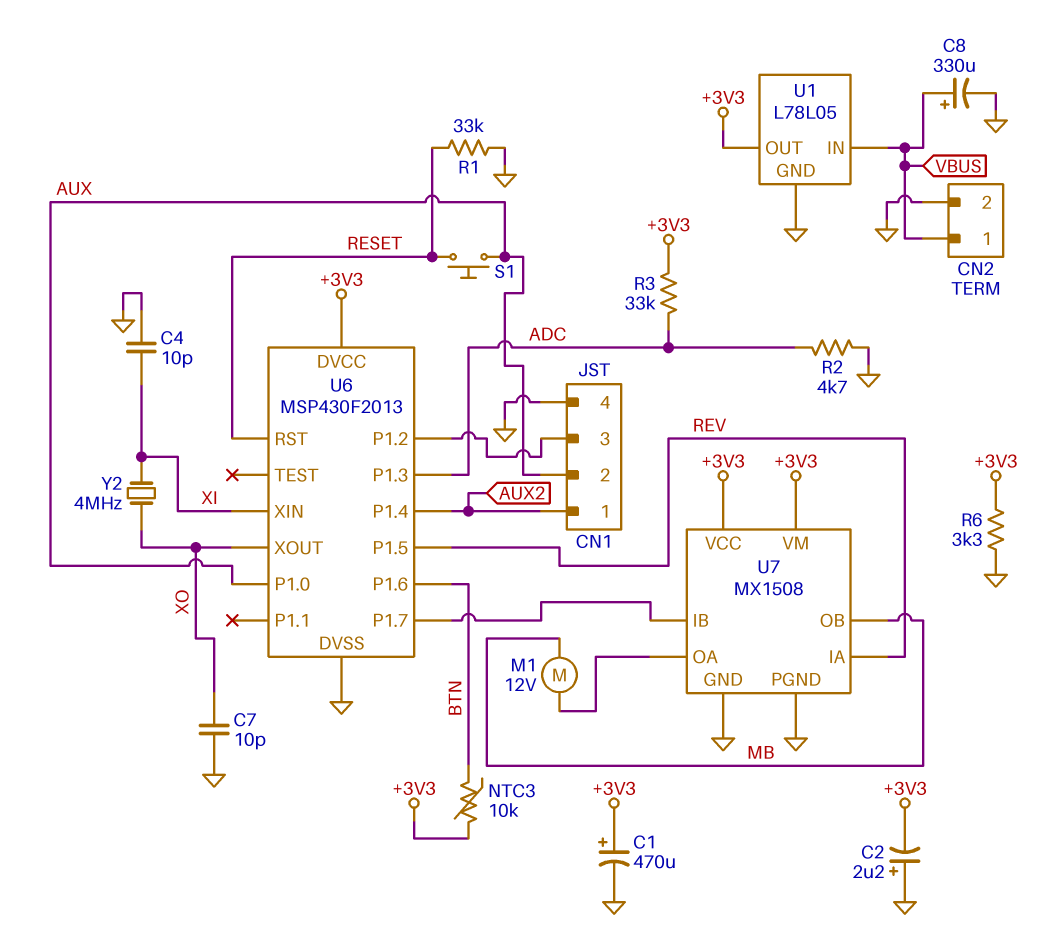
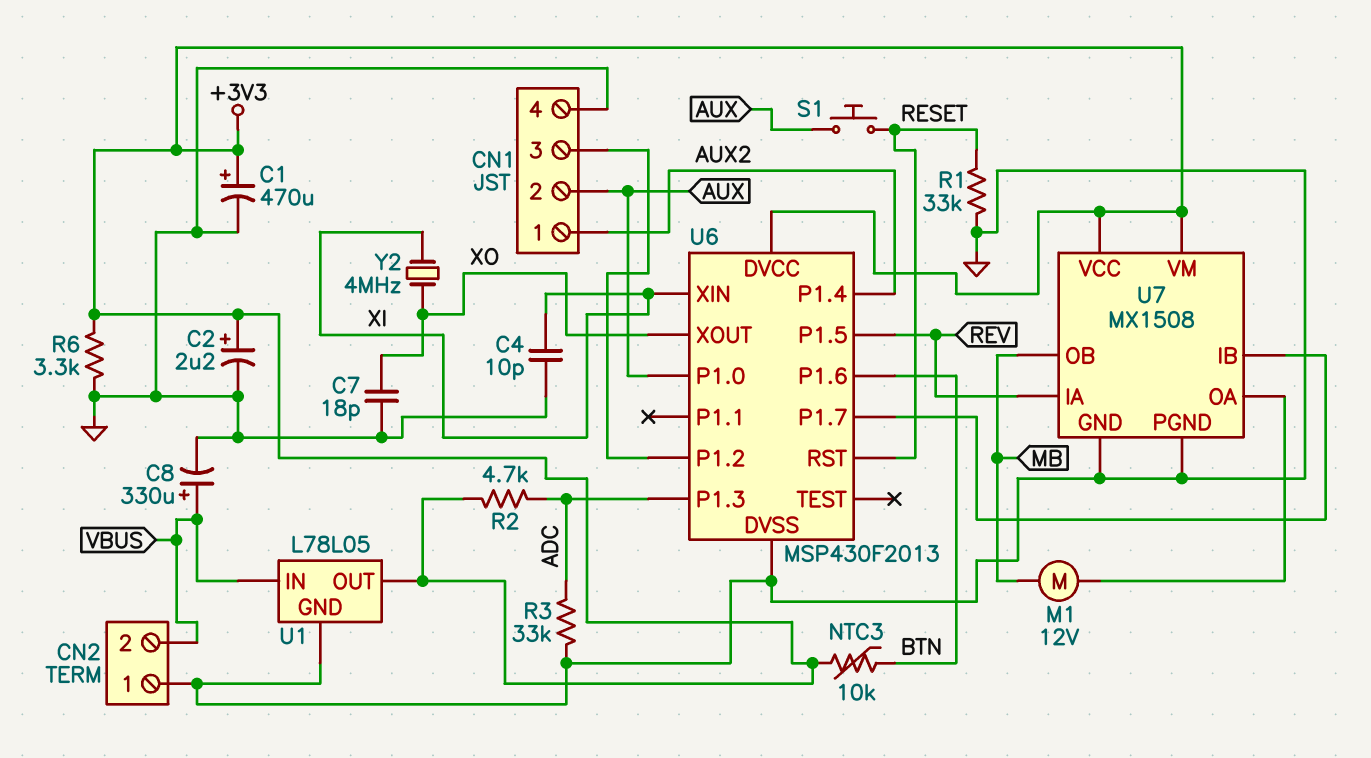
C2: 2.2uF (plus GND, minus +3V3) -> 2.2uF (plus +3V3, minus GND)
C7: 10pF (GND, XO) -> 18pF (GND, XO)
CN2 pin 1: VBUS -> GND
CN2 pin 2: GND -> VBUS
R2: 4.7k (ADC, GND) -> 4.7k (+3V3, ADC)
R3: 33k (+3V3, ADC) -> 33k (ADC, GND)

